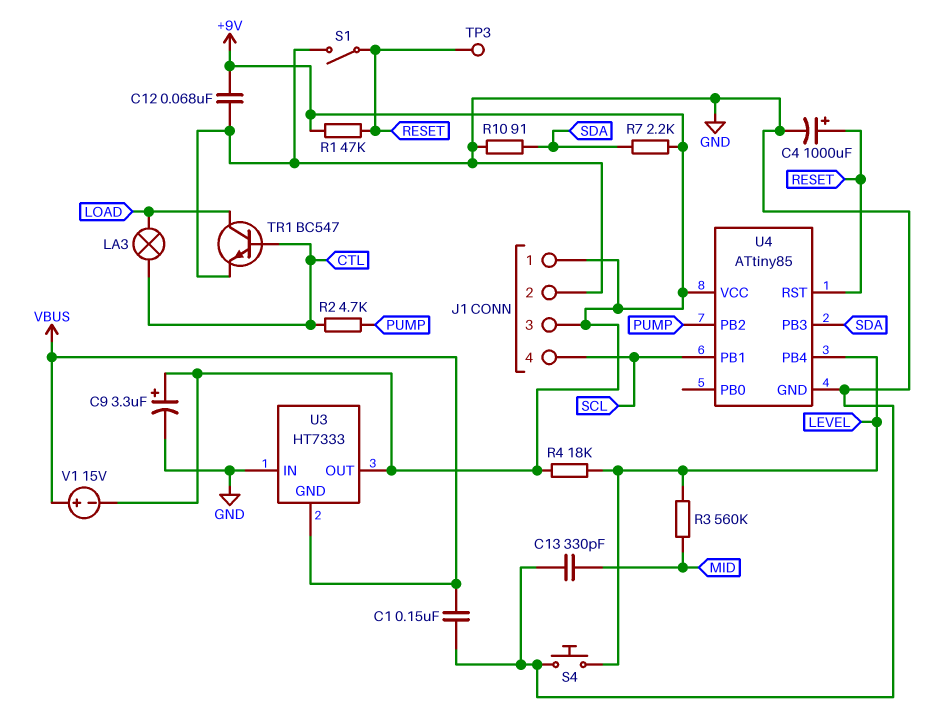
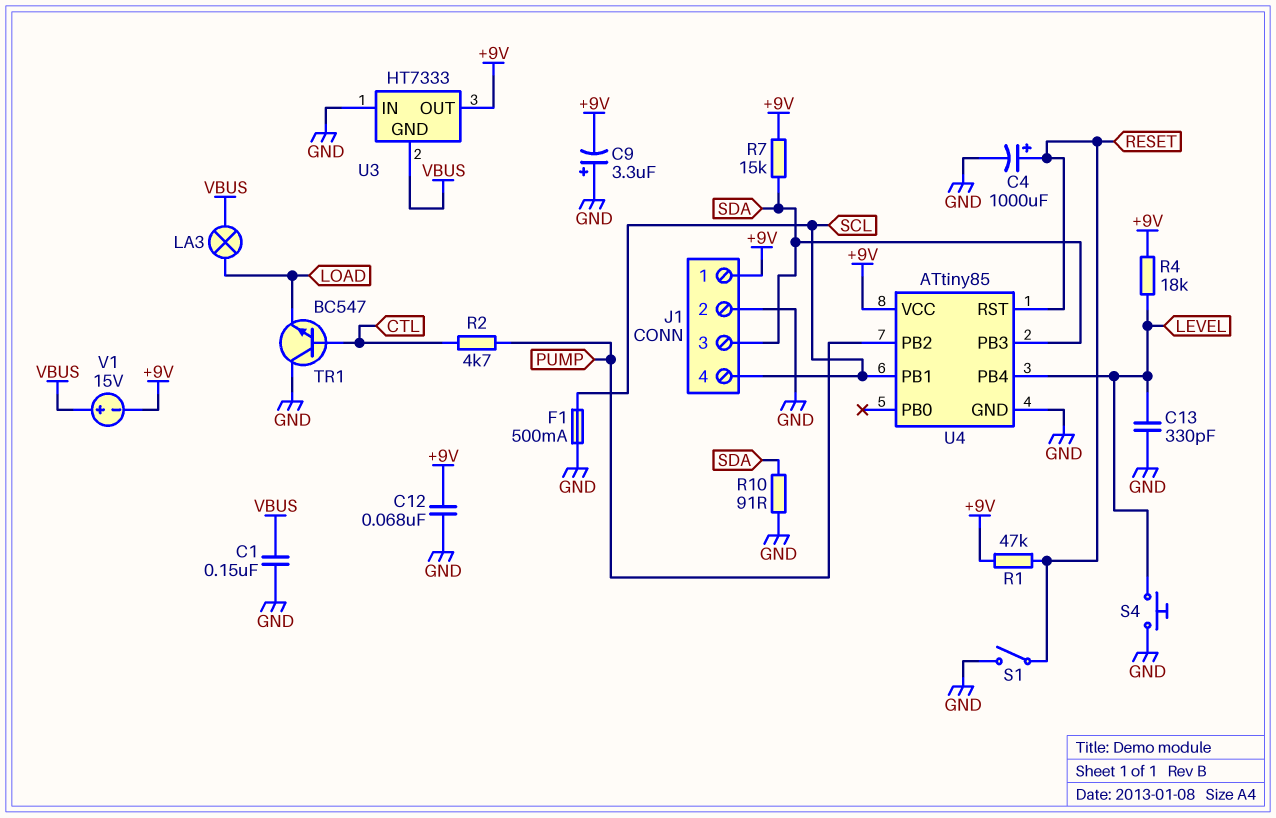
C9: 3.3uF (plus +9V, minus GND) -> 3.3uF (plus GND, minus +9V)
C13: 330pF (GND, MID) -> 330pF (GND, LEVEL)
F1: none -> 500mA (GND, SCL)
J1 pin 3: +9V -> SDA
LA3: lamp (CTL, LOAD) -> lamp (LOAD, VBUS)
R3: 560k (LEVEL, MID) -> none
R7: 2.2k (+9V, SDA) -> 15k (+9V, SDA)
TP3: test point (RESET) -> none
TR1: NPN BC547 (B CTL, C LOAD, E GND) -> NPN BC547 (B CTL, C GND, E LOAD)

